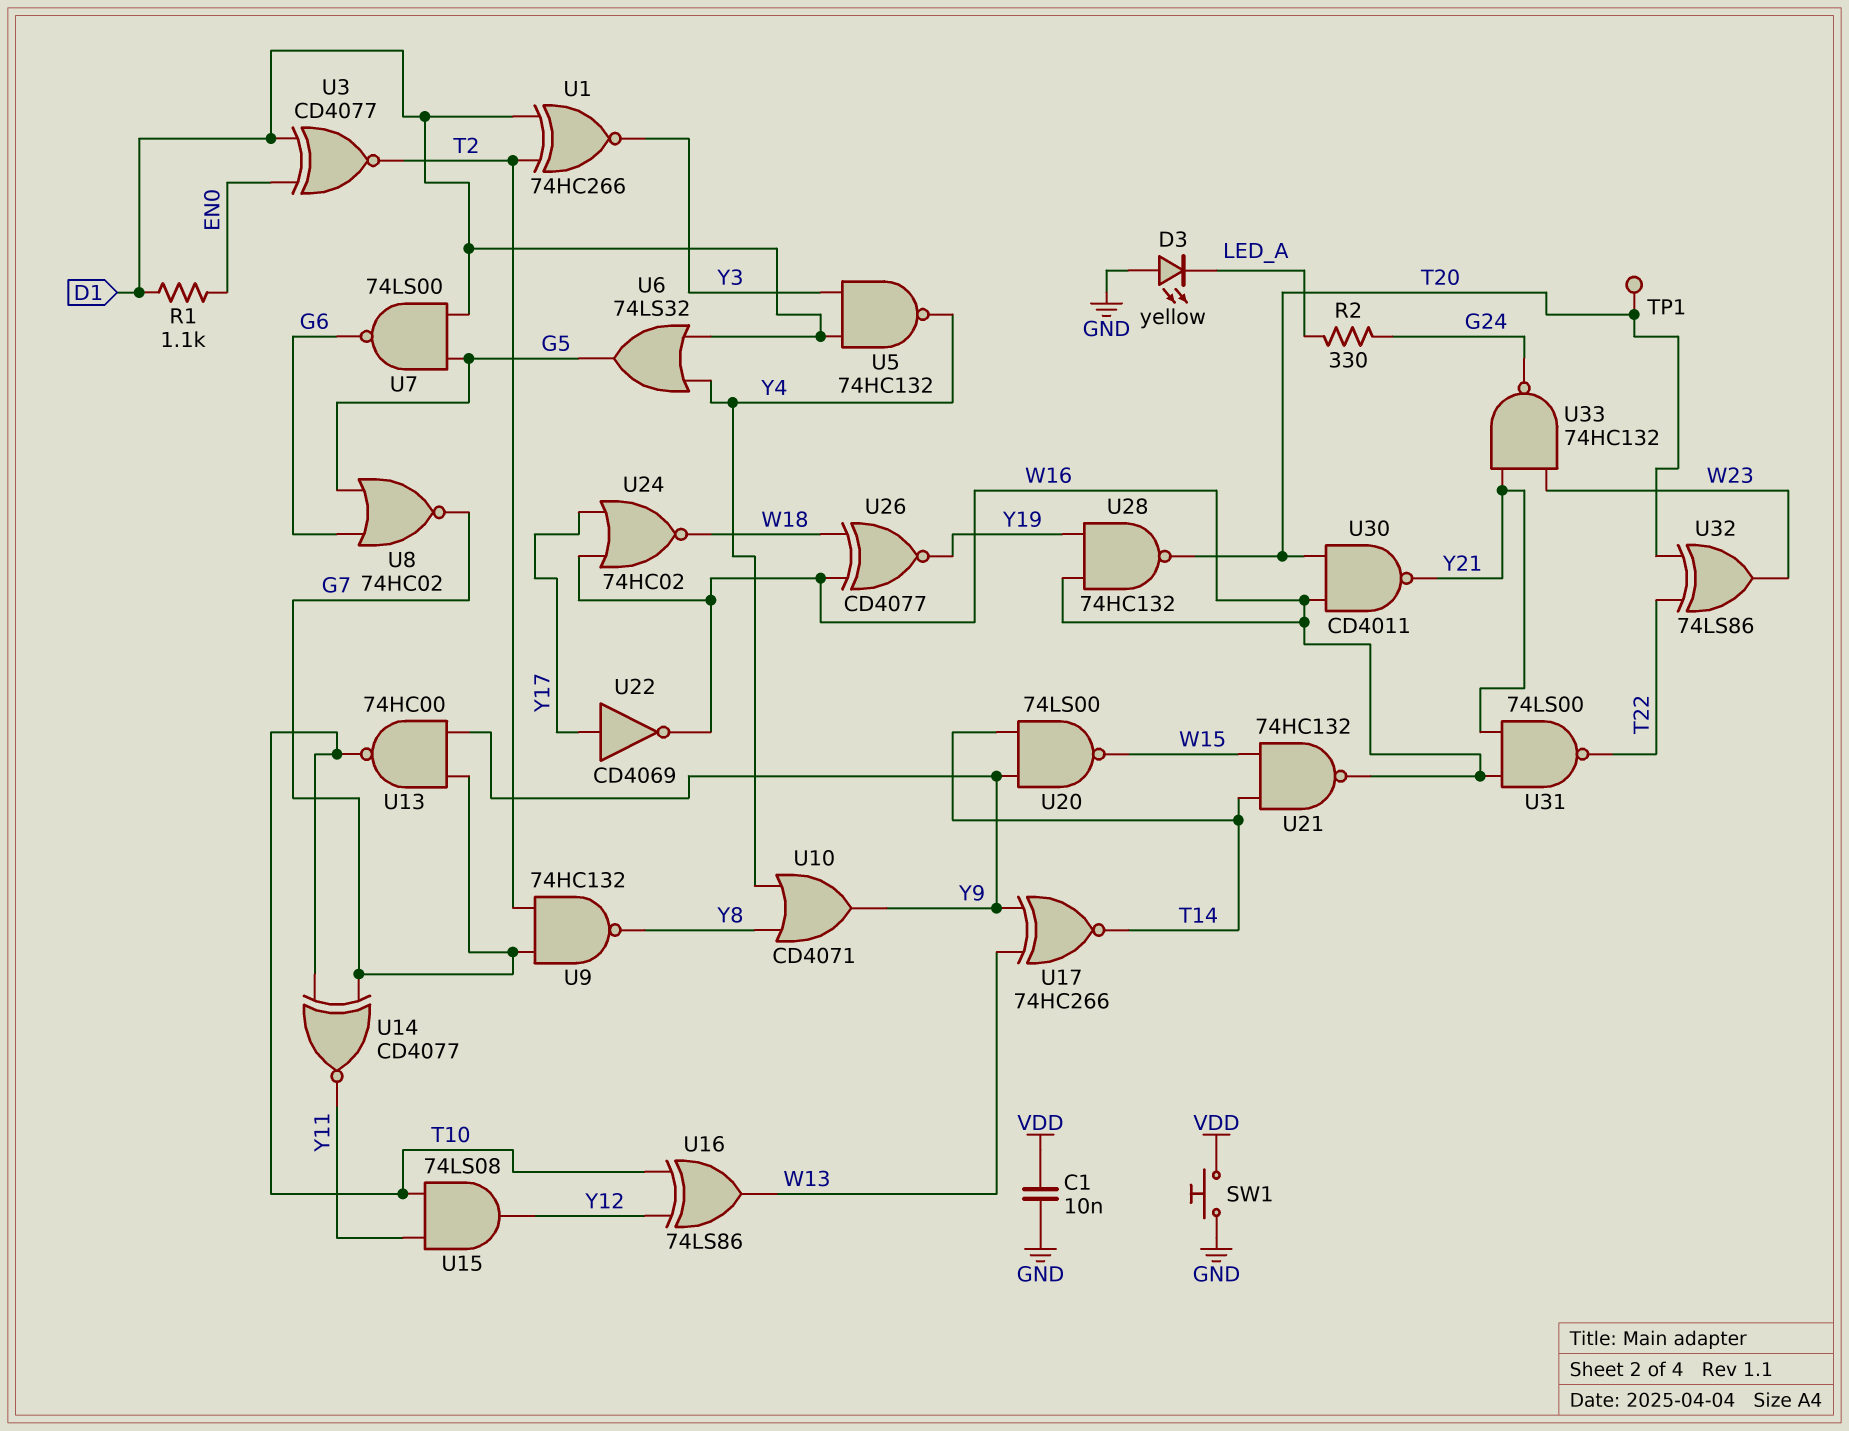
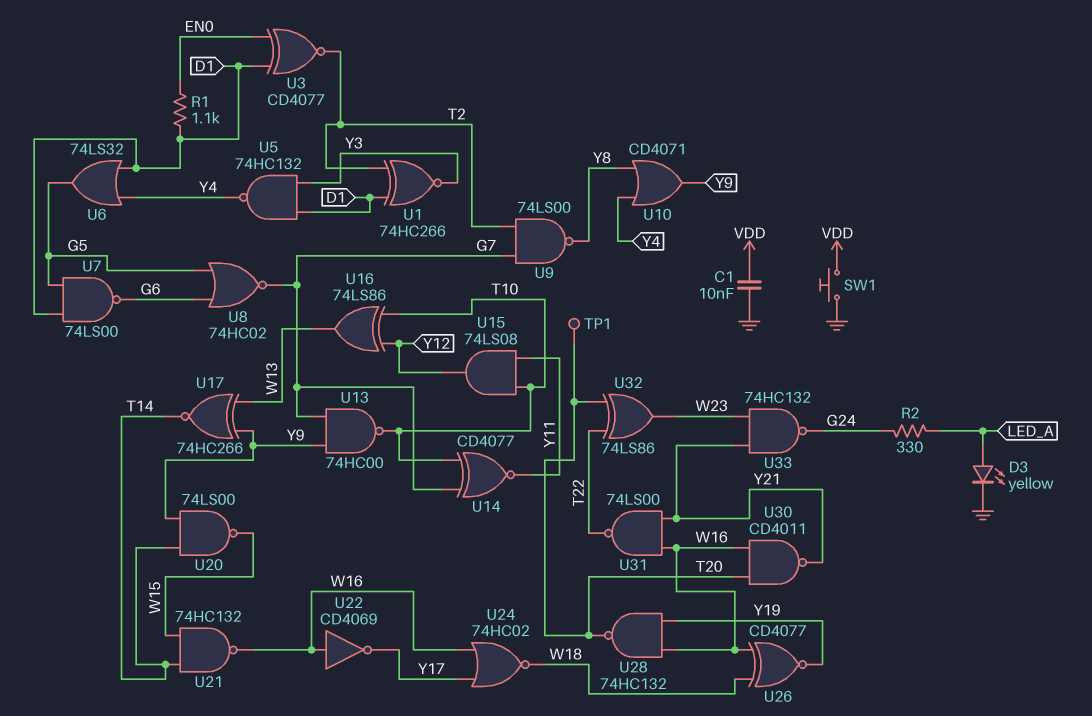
D3: LED yellow (A GND, K LED_A) -> LED yellow (A LED_A, K GND)
U9: NAND 74HC132 (in G7, in T2, out Y8) -> NAND 74LS00 (in G7, in T2, out Y8)
U22: NOT CD4069 (in Y17, out W16) -> NOT CD4069 (in W16, out Y17)

